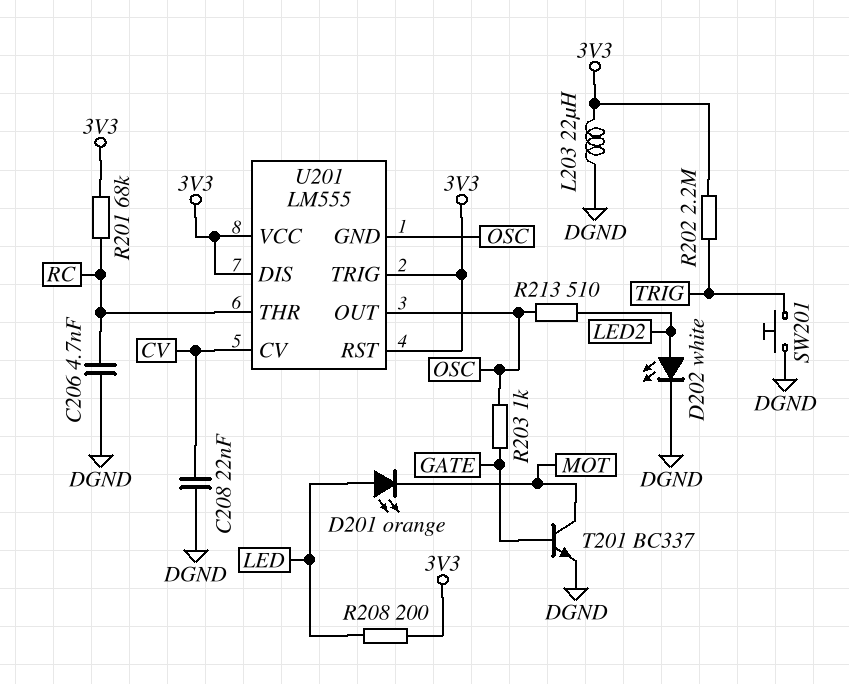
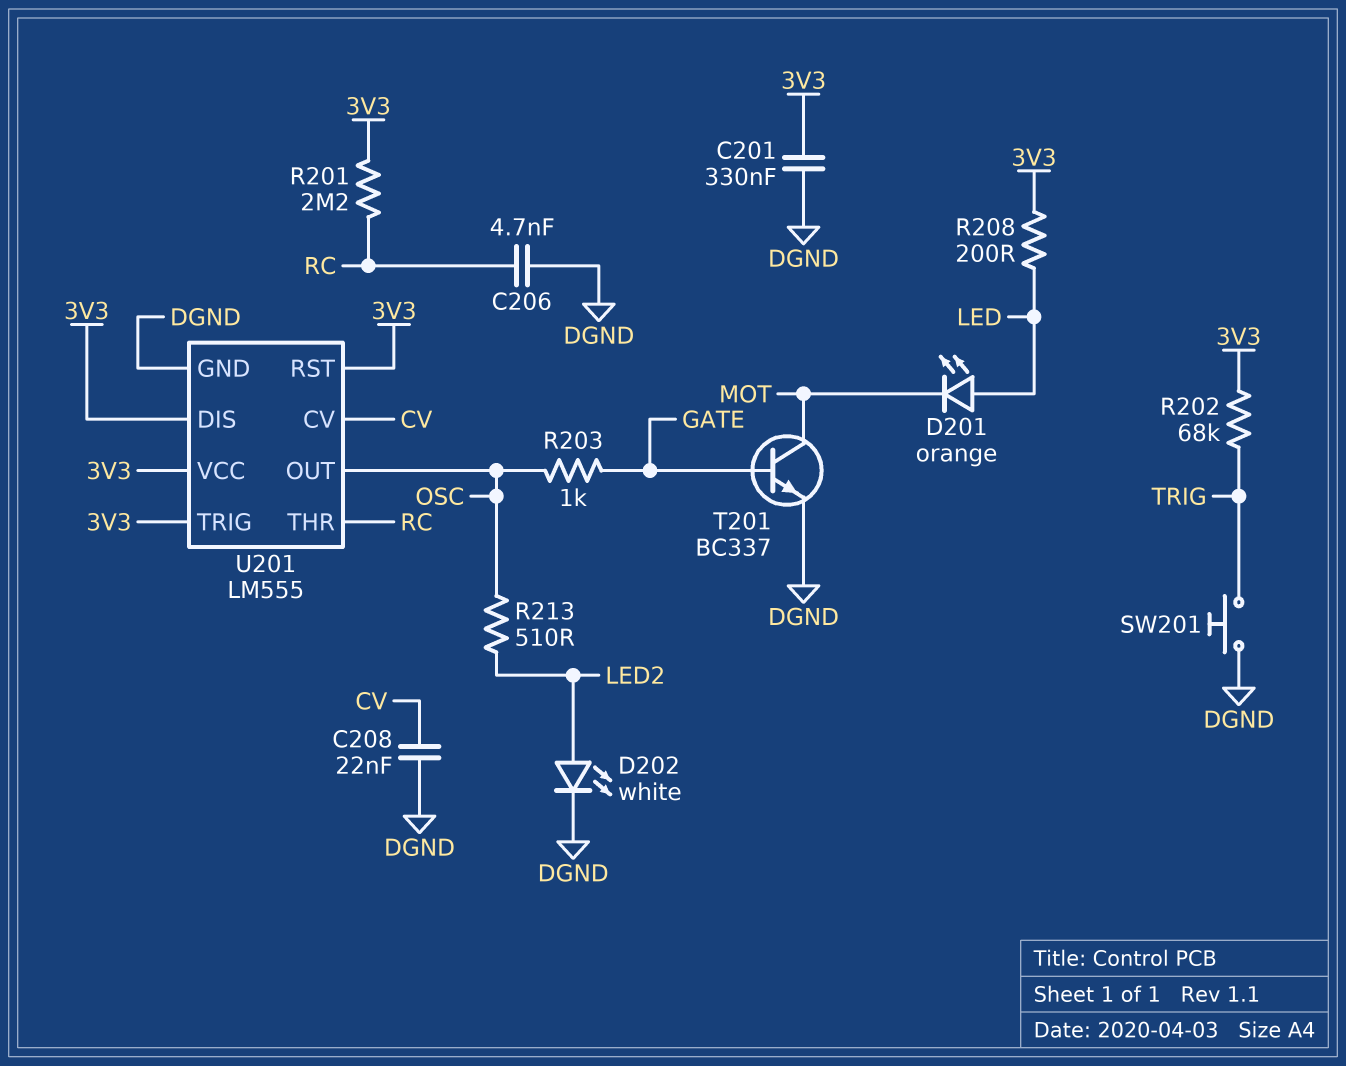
C201: none -> 330nF (3V3, DGND)
L203: 22uH (3V3, DGND) -> none
R201: 68k (3V3, RC) -> 2.2M (3V3, RC)
R202: 2.2M (3V3, TRIG) -> 68k (3V3, TRIG)
U201 pin GND: OSC -> DGND

